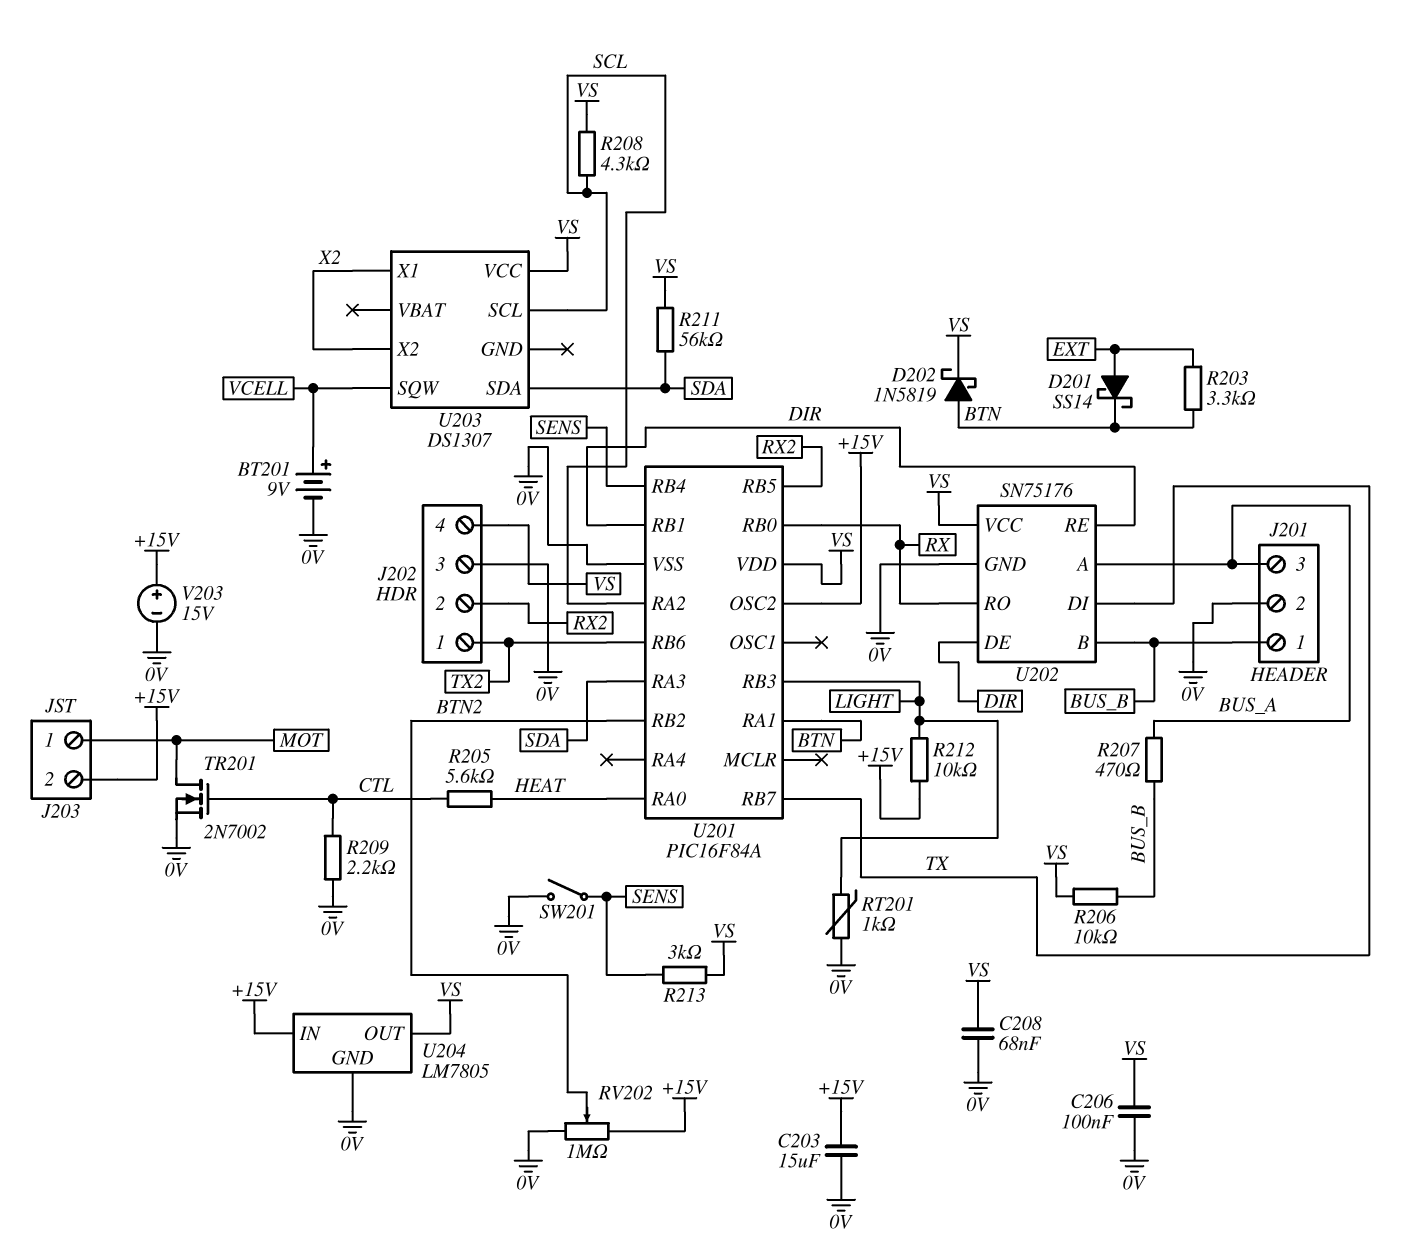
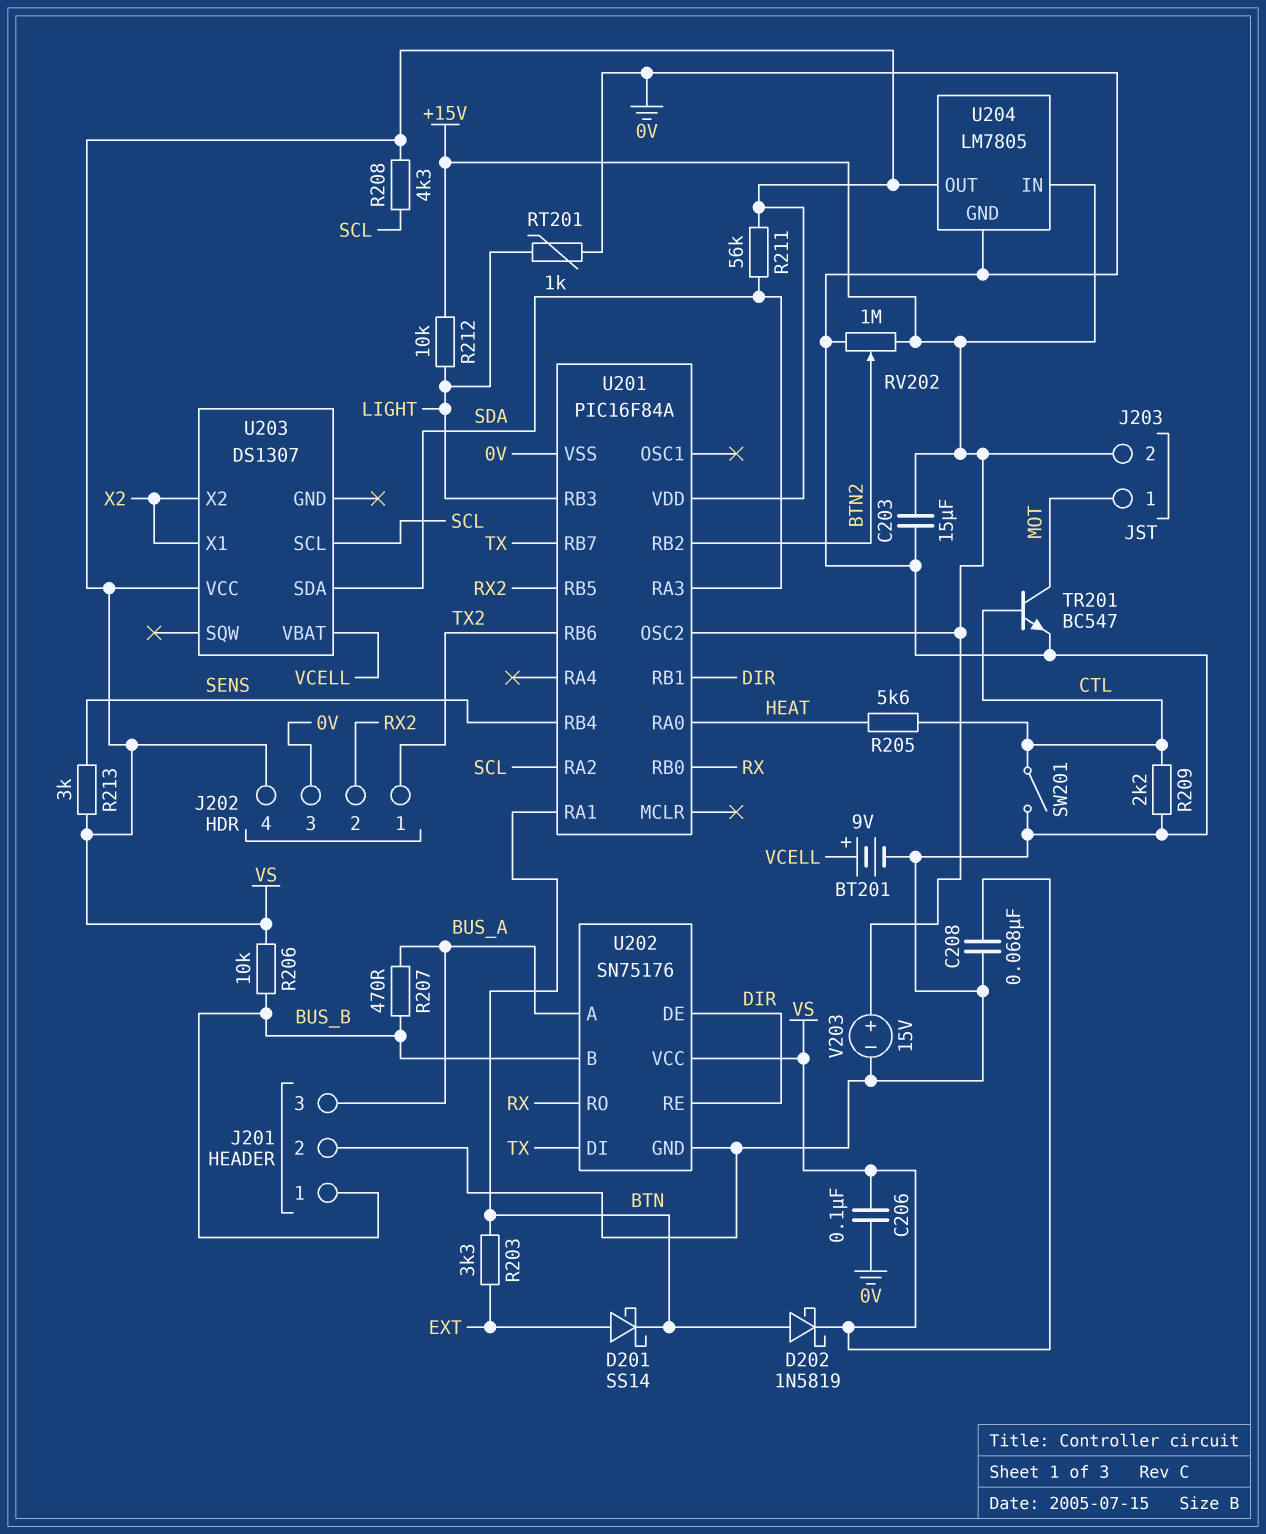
SW201: switch (0V, SENS) -> switch (0V, CTL)
TR201: NMOS 2N7002 (G CTL, D MOT, S 0V) -> NPN BC547 (B CTL, C MOT, E 0V)
U203 pin SQW: VCELL -> none
U203 pin VBAT: none -> VCELL

